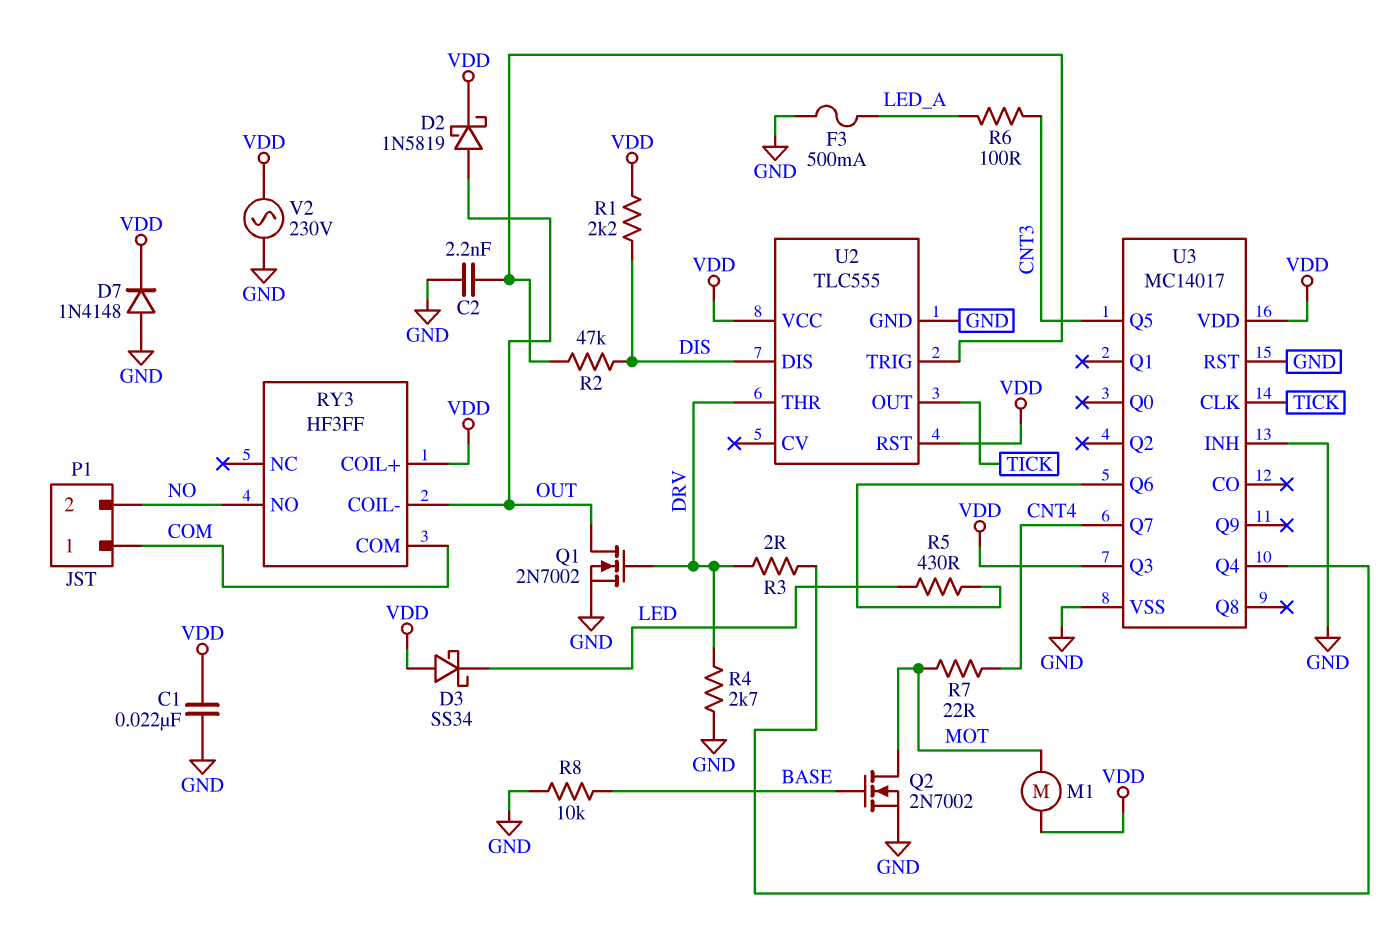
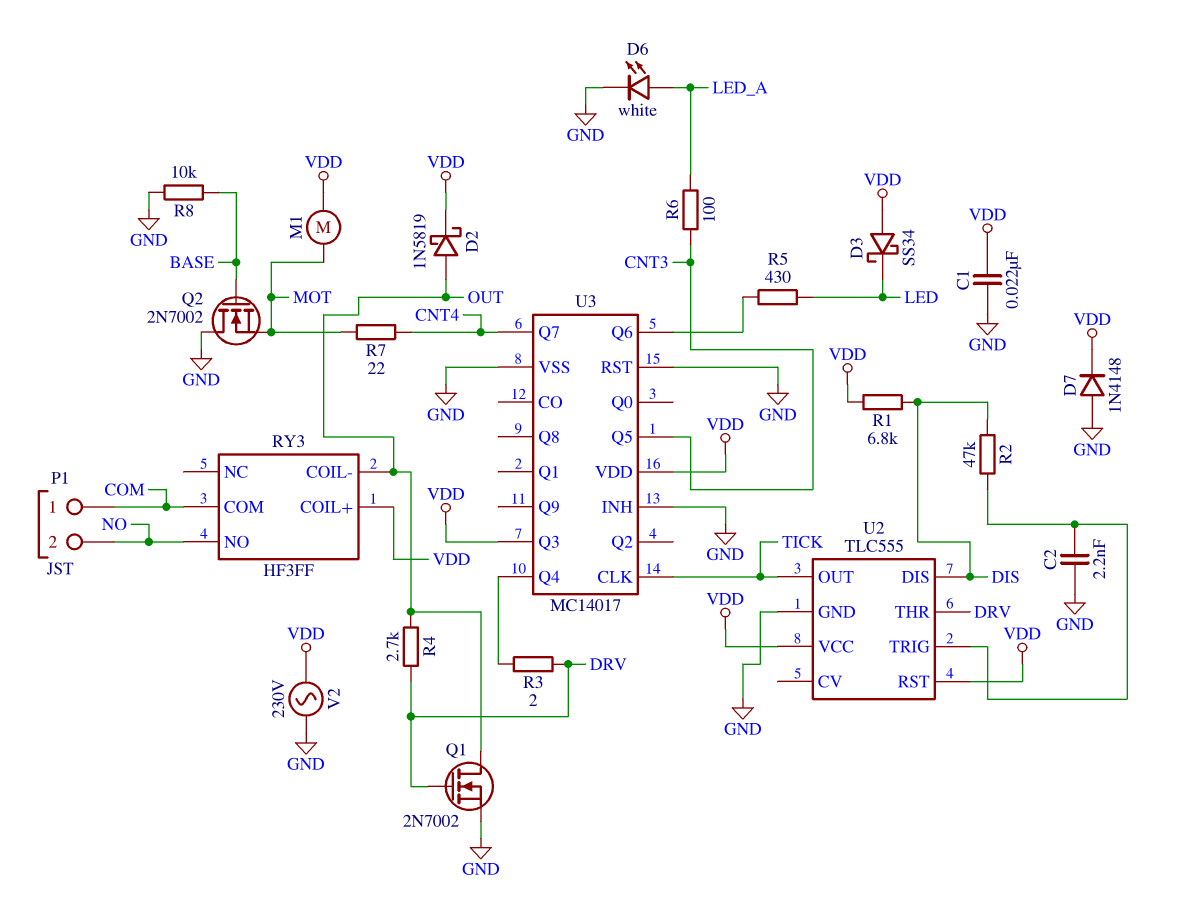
D6: none -> LED white (A LED_A, K GND)
F3: 500mA (GND, LED_A) -> none
Q2: NMOS 2N7002 (G BASE, D MOT, S GND) -> NMOS 2N7002 (G BASE, D GND, S MOT)
R1: 2.2k (DIS, VDD) -> 6.8k (DIS, VDD)
R4: 2.7k (DRV, GND) -> 2.7k (DRV, OUT)

